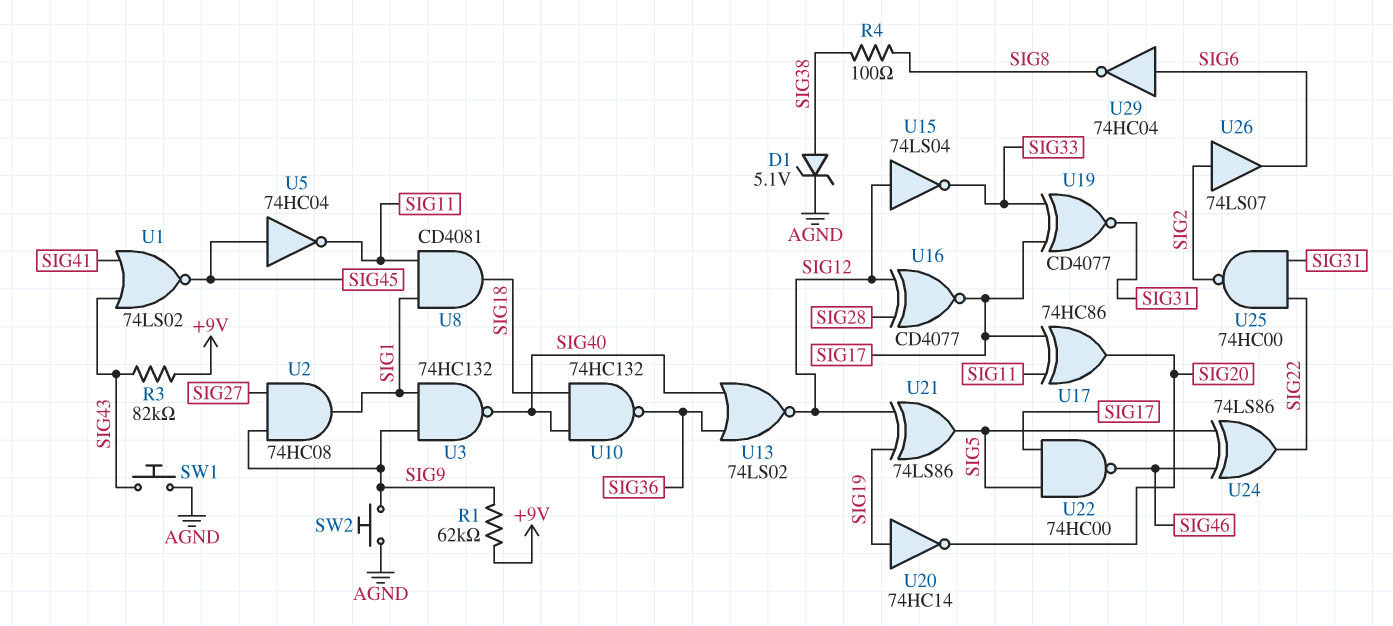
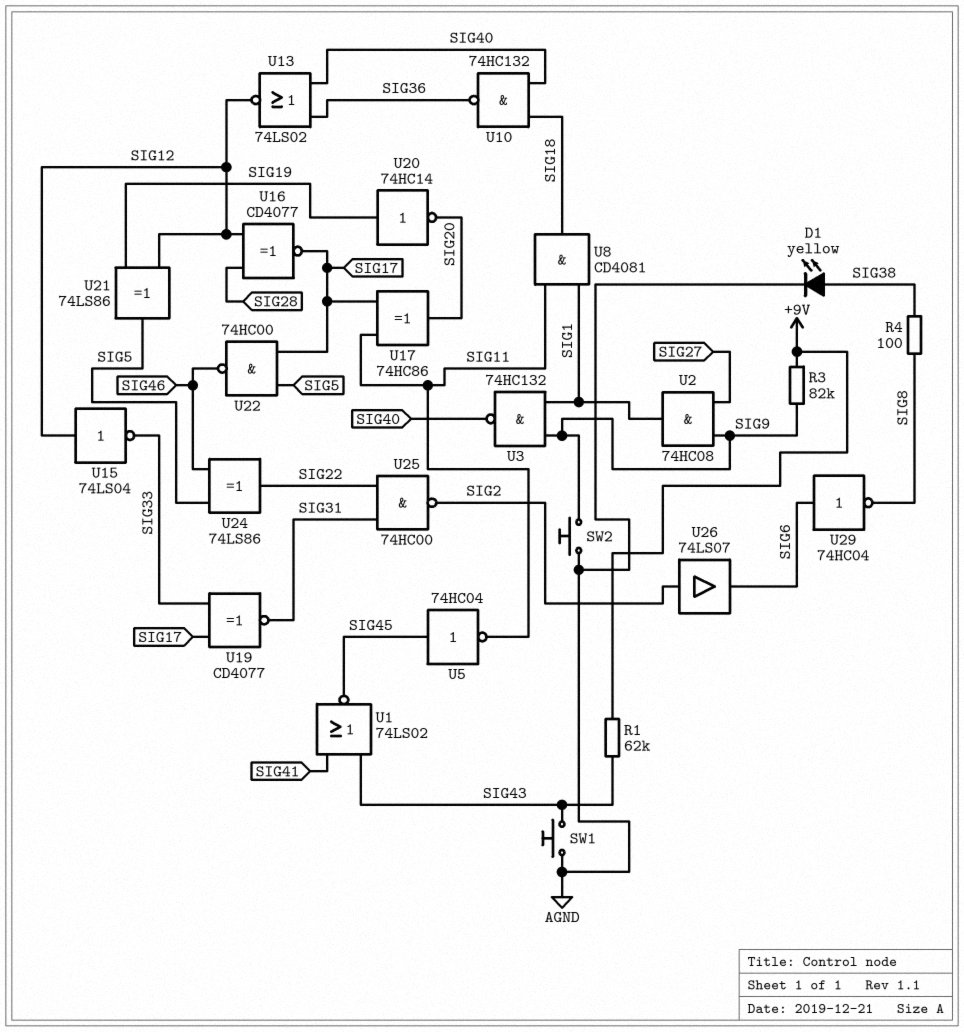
D1: zener 5.1V (A SIG38, K AGND) -> LED yellow (A SIG38, K AGND)
R1: 62k (+9V, SIG9) -> 62k (+9V, SIG43)
R3: 82k (+9V, SIG43) -> 82k (+9V, SIG9)

